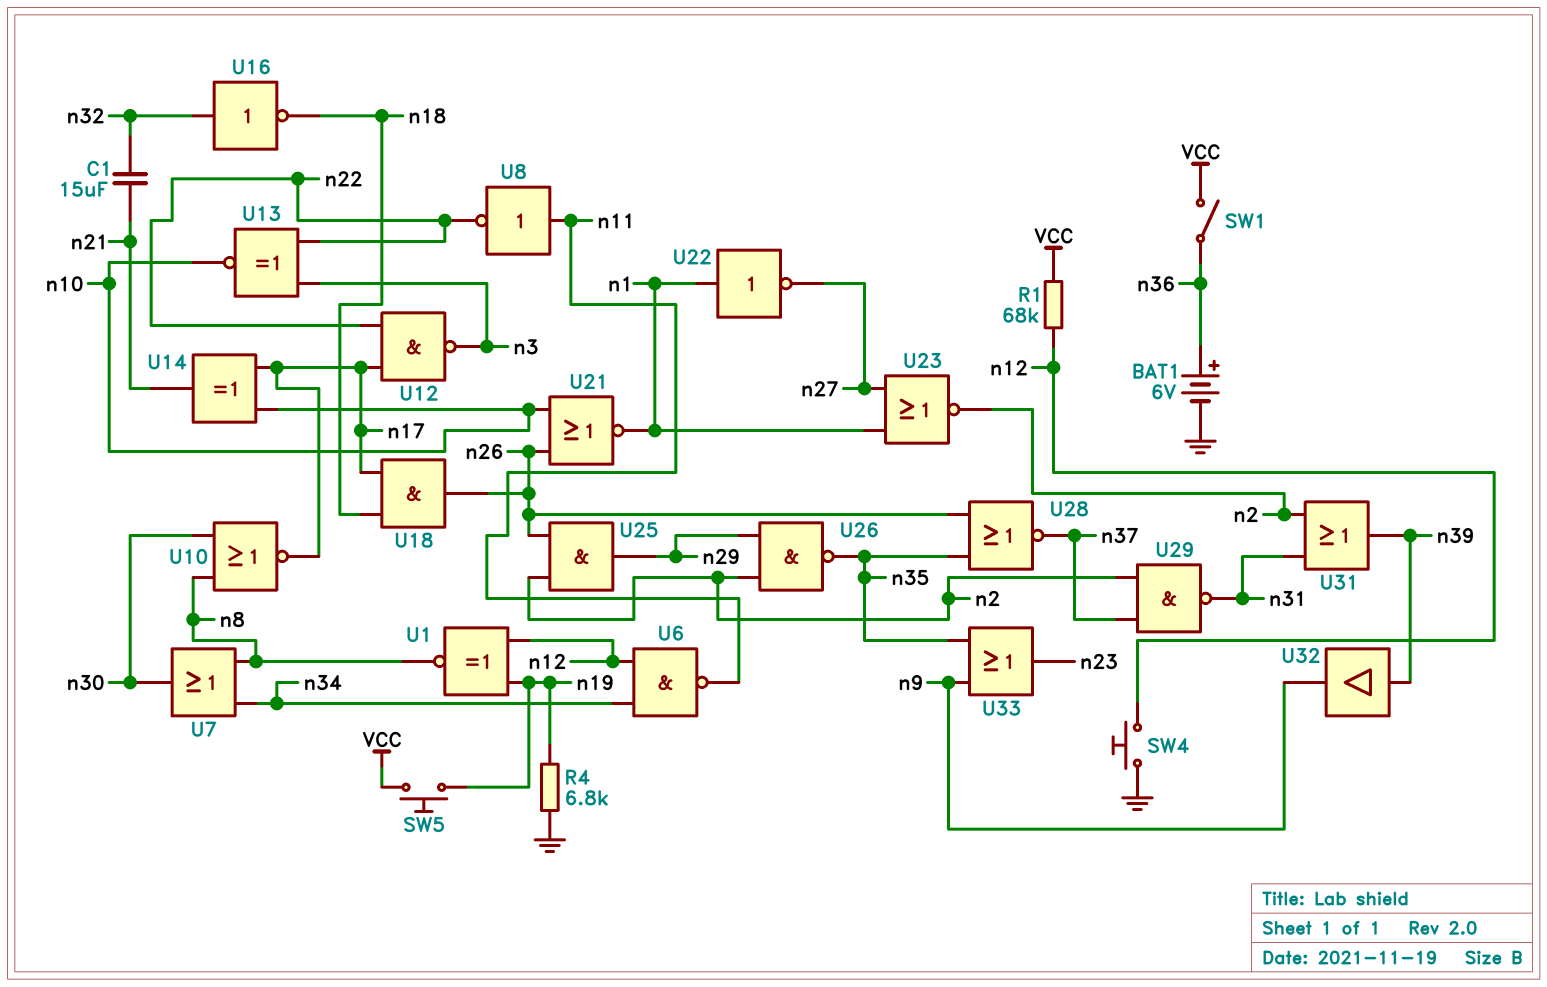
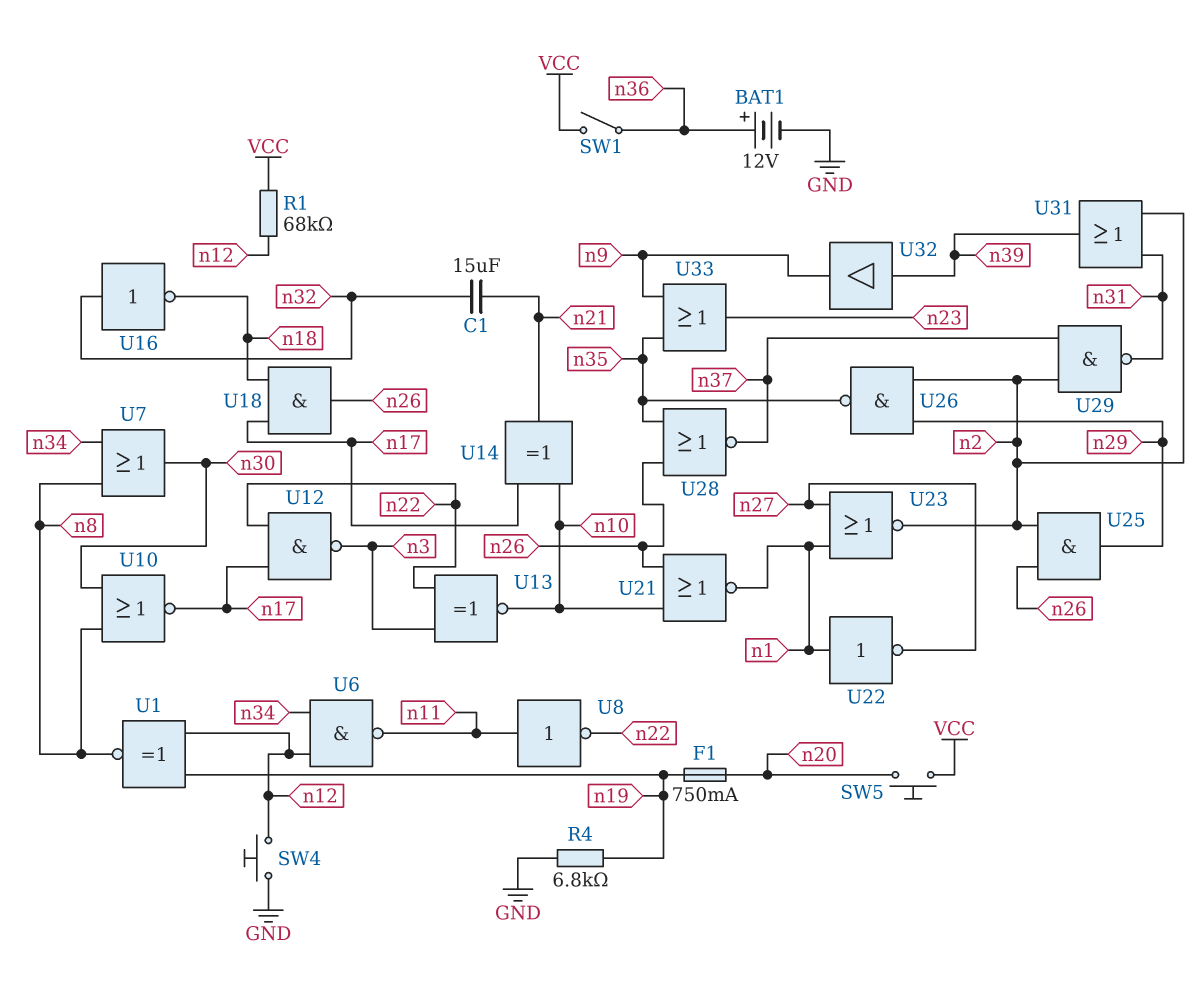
BAT1: 6V (plus n36, minus GND) -> 12V (plus n36, minus GND)
F1: none -> 750mA (n19, n20)
SW5: button (VCC, n19) -> button (VCC, n20)

